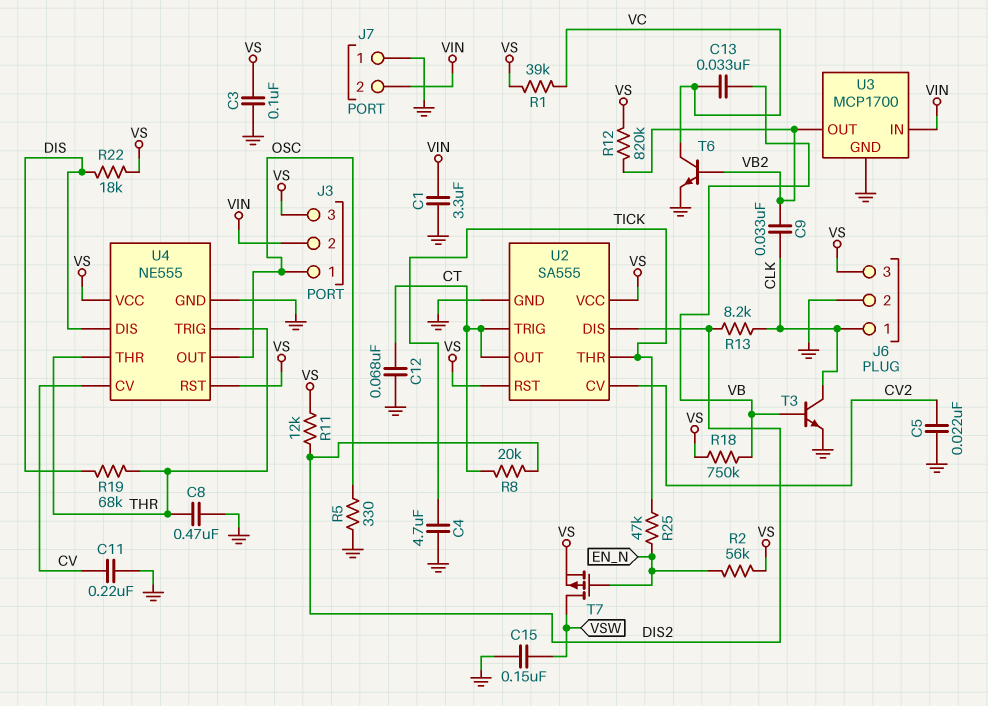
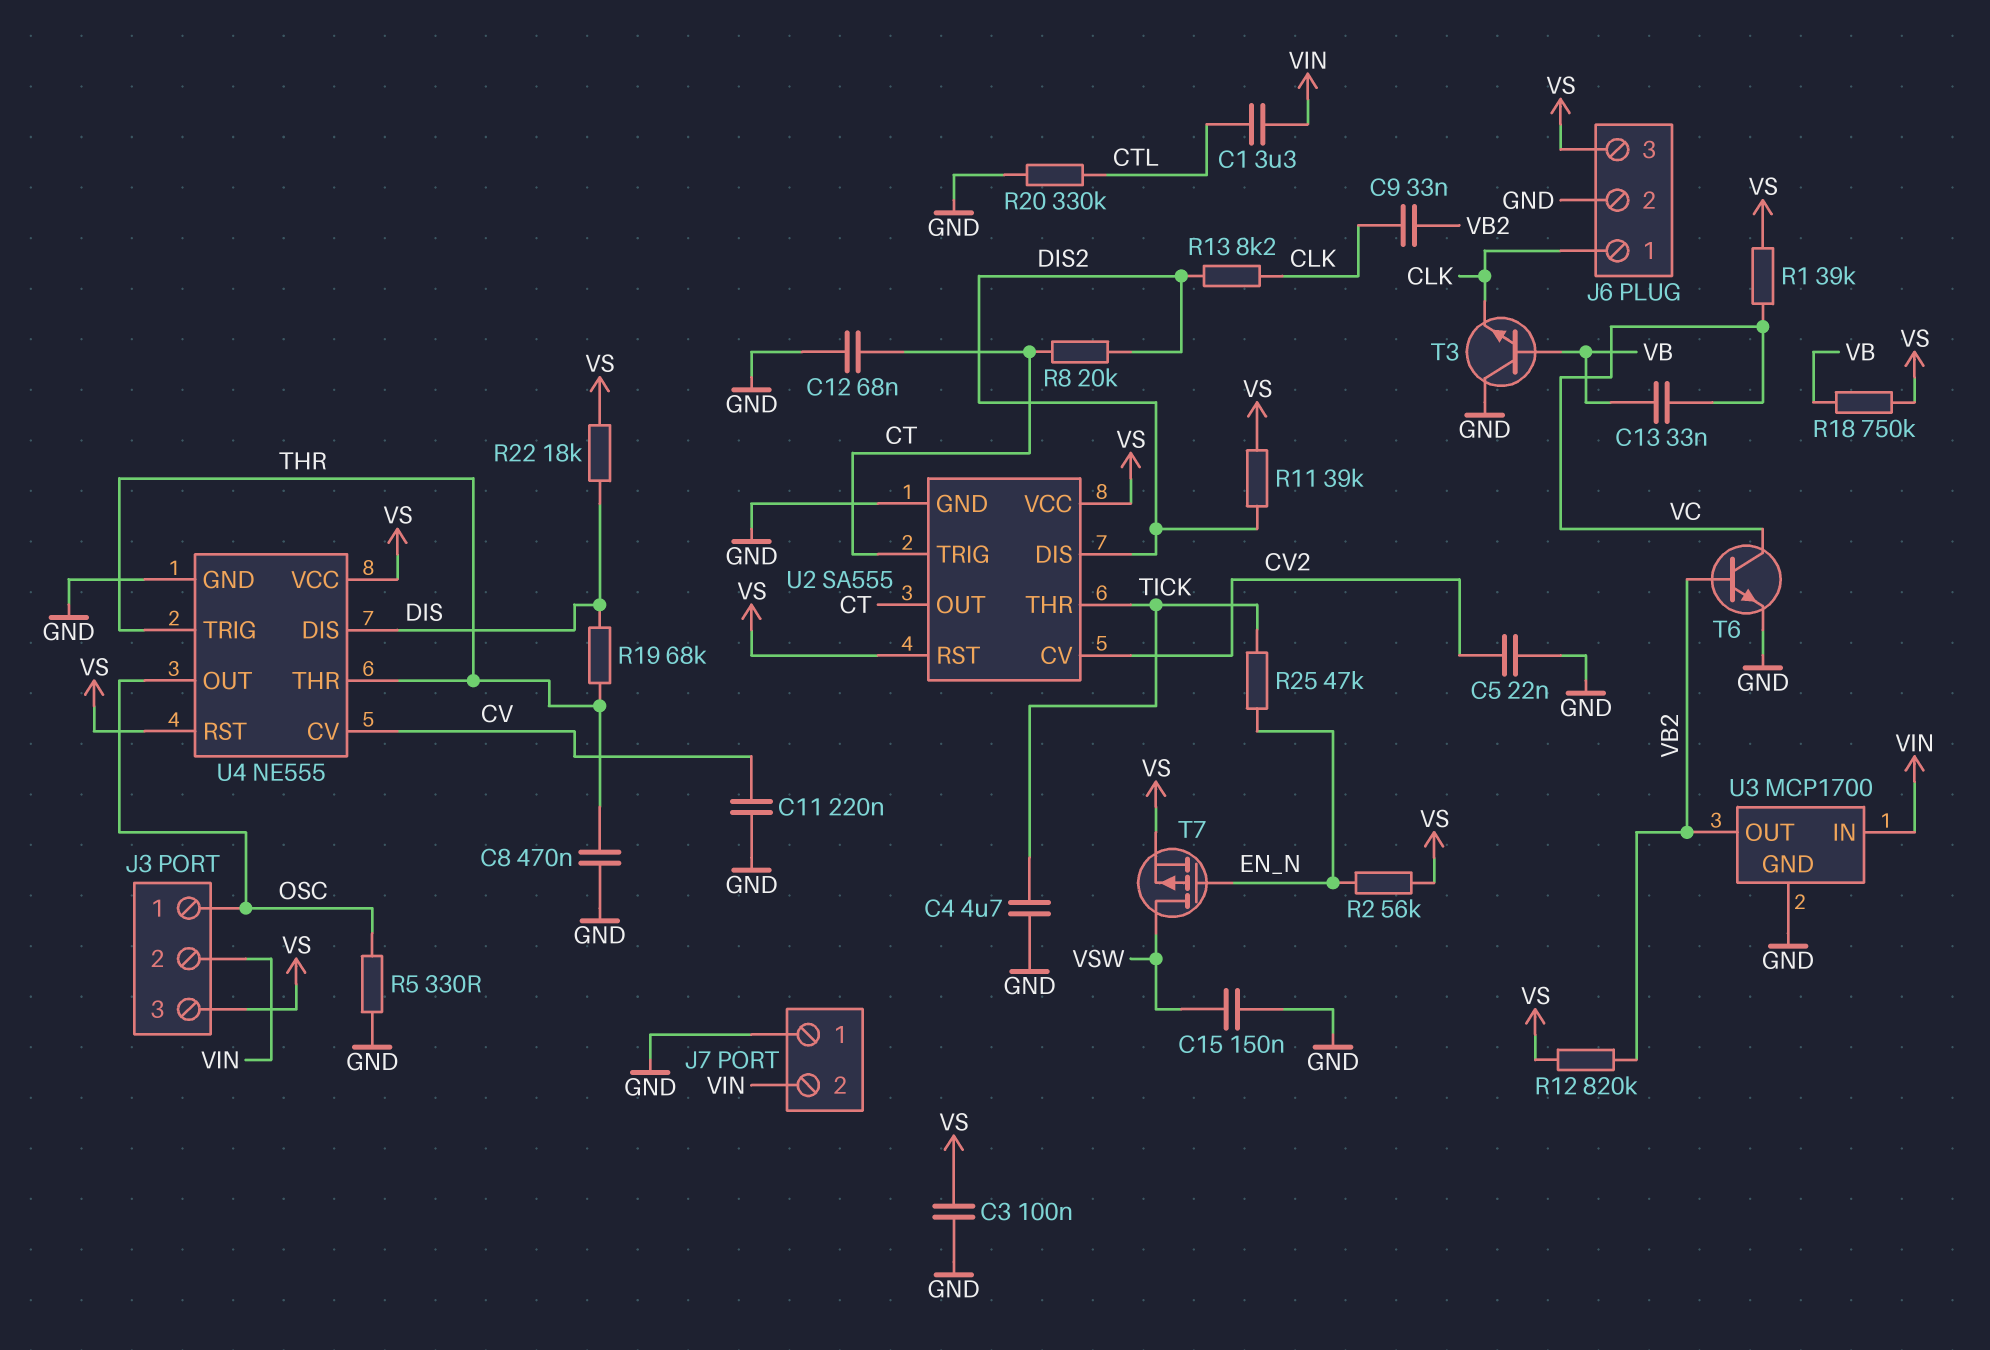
C1: 3.3uF (GND, VIN) -> 3.3uF (CTL, VIN)
R11: 12k (DIS2, VS) -> 39k (DIS2, VS)
R20: none -> 330k (CTL, GND)
T3: NPN (B VB, C CLK, E GND) -> NPN (B VB, C GND, E CLK)

